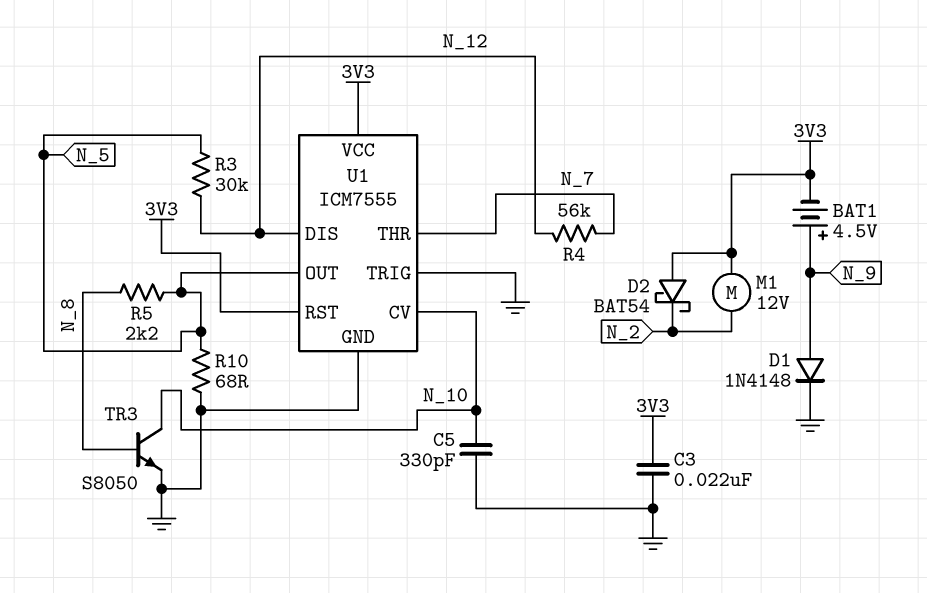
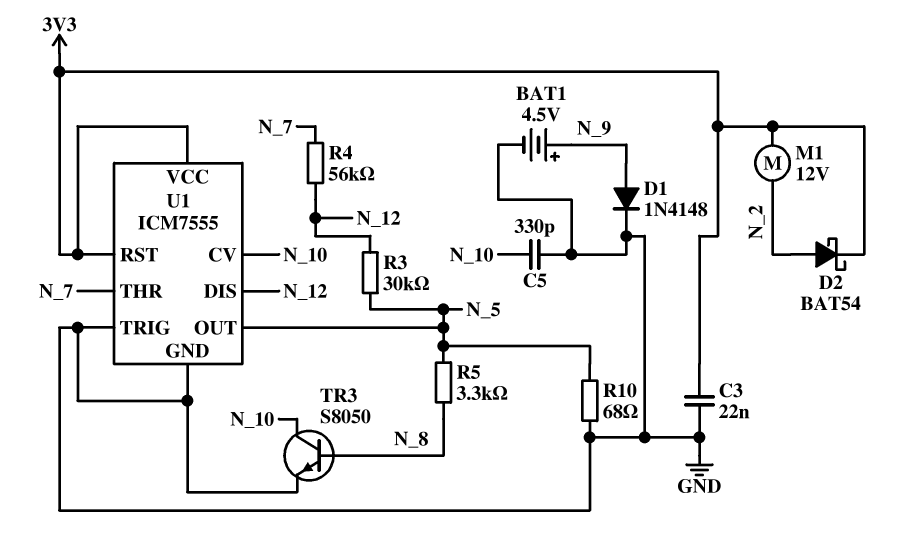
BAT1: 4.5V (plus N_9, minus 3V3) -> 4.5V (plus N_9, minus GND)
D2: schottky BAT54 (A 3V3, K N_2) -> schottky BAT54 (A N_2, K 3V3)
R5: 2.2k (N_5, N_8) -> 3.3k (N_5, N_8)

